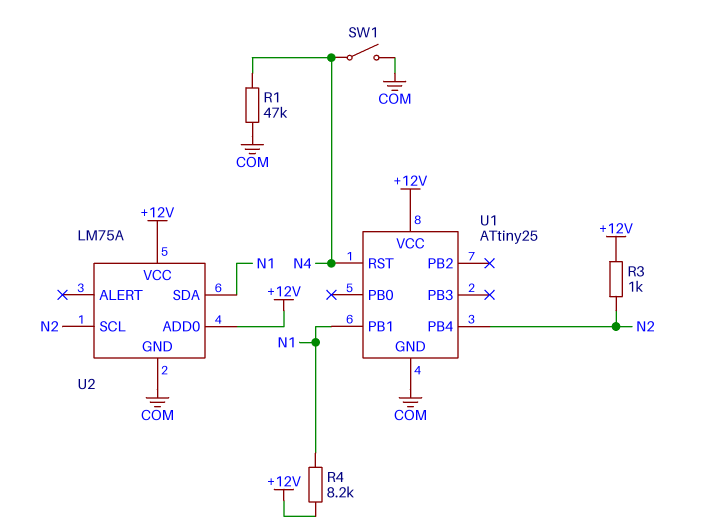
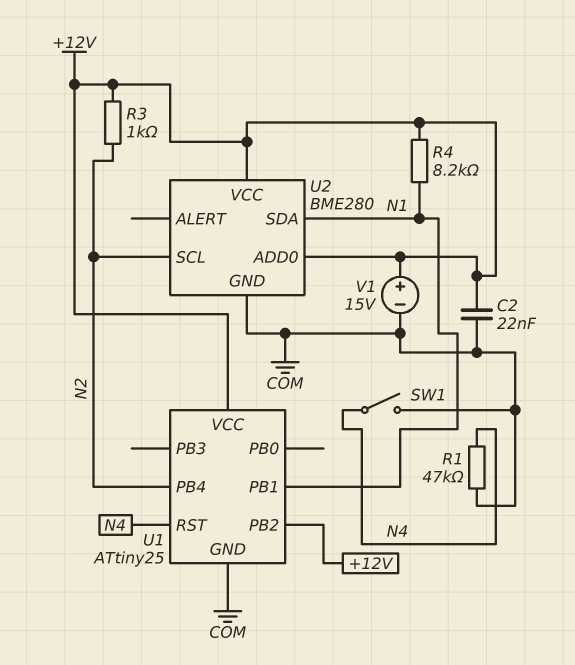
C2: none -> 22nF (+12V, COM)
U1 pin PB2: none -> +12V
U2: LM75A -> BME280
V1: none -> 15V (plus +12V, minus COM)

